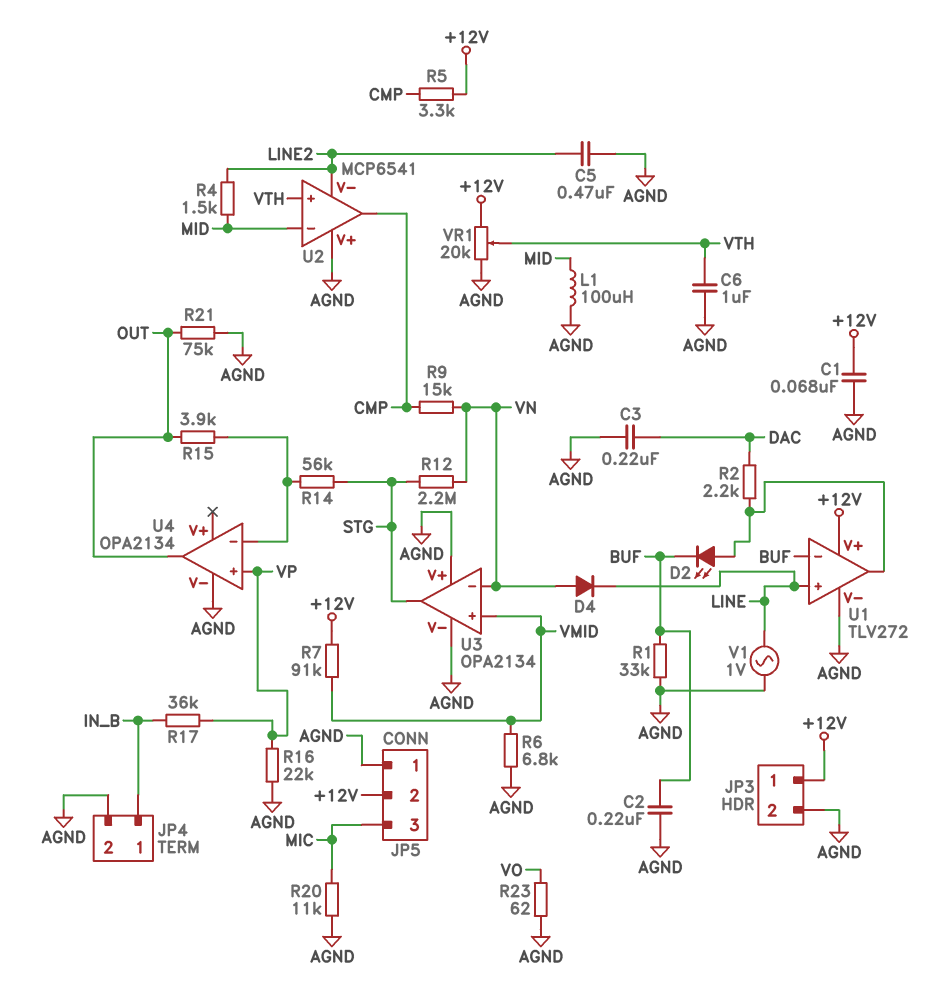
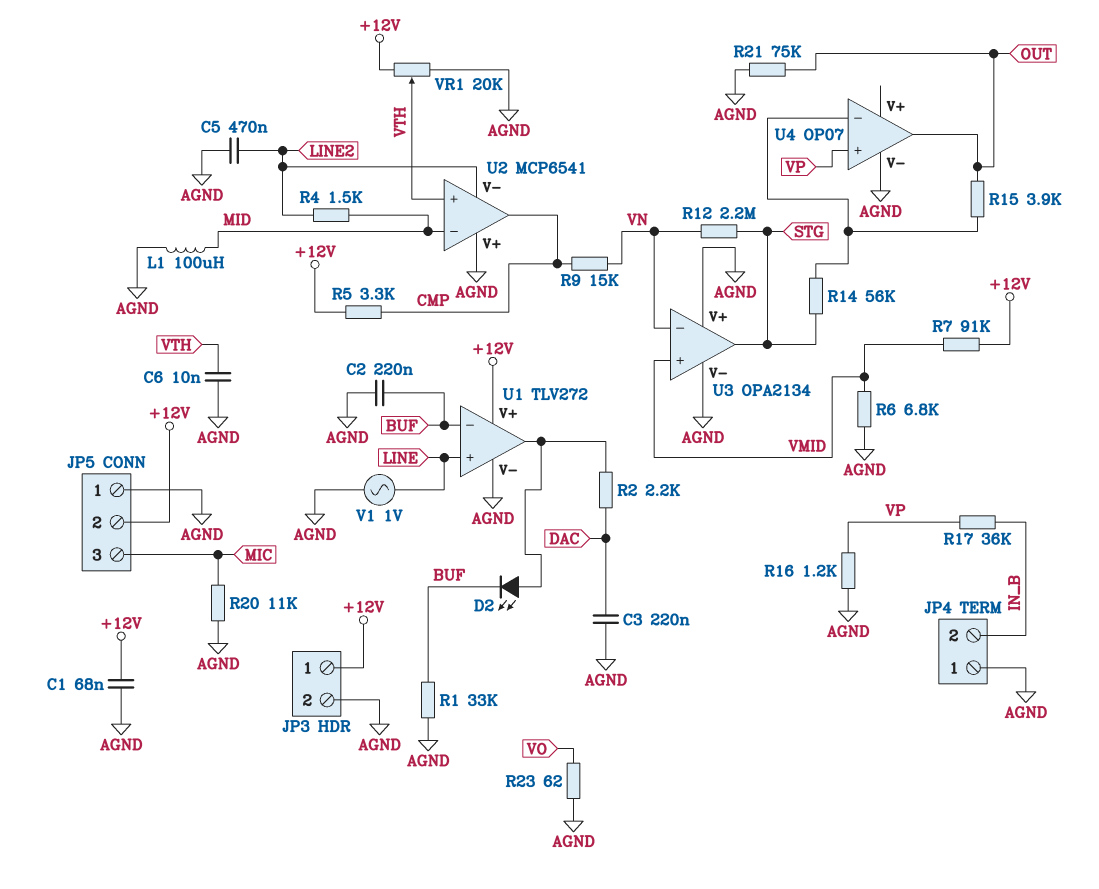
C6: 1uF (AGND, VTH) -> 10nF (AGND, VTH)
D4: diode (A VN, K LINE) -> none
JP4 pin 1: IN_B -> AGND
JP4 pin 2: AGND -> IN_B
R16: 22k (AGND, VP) -> 1.2k (AGND, VP)
U4: OPA2134 -> OP07

